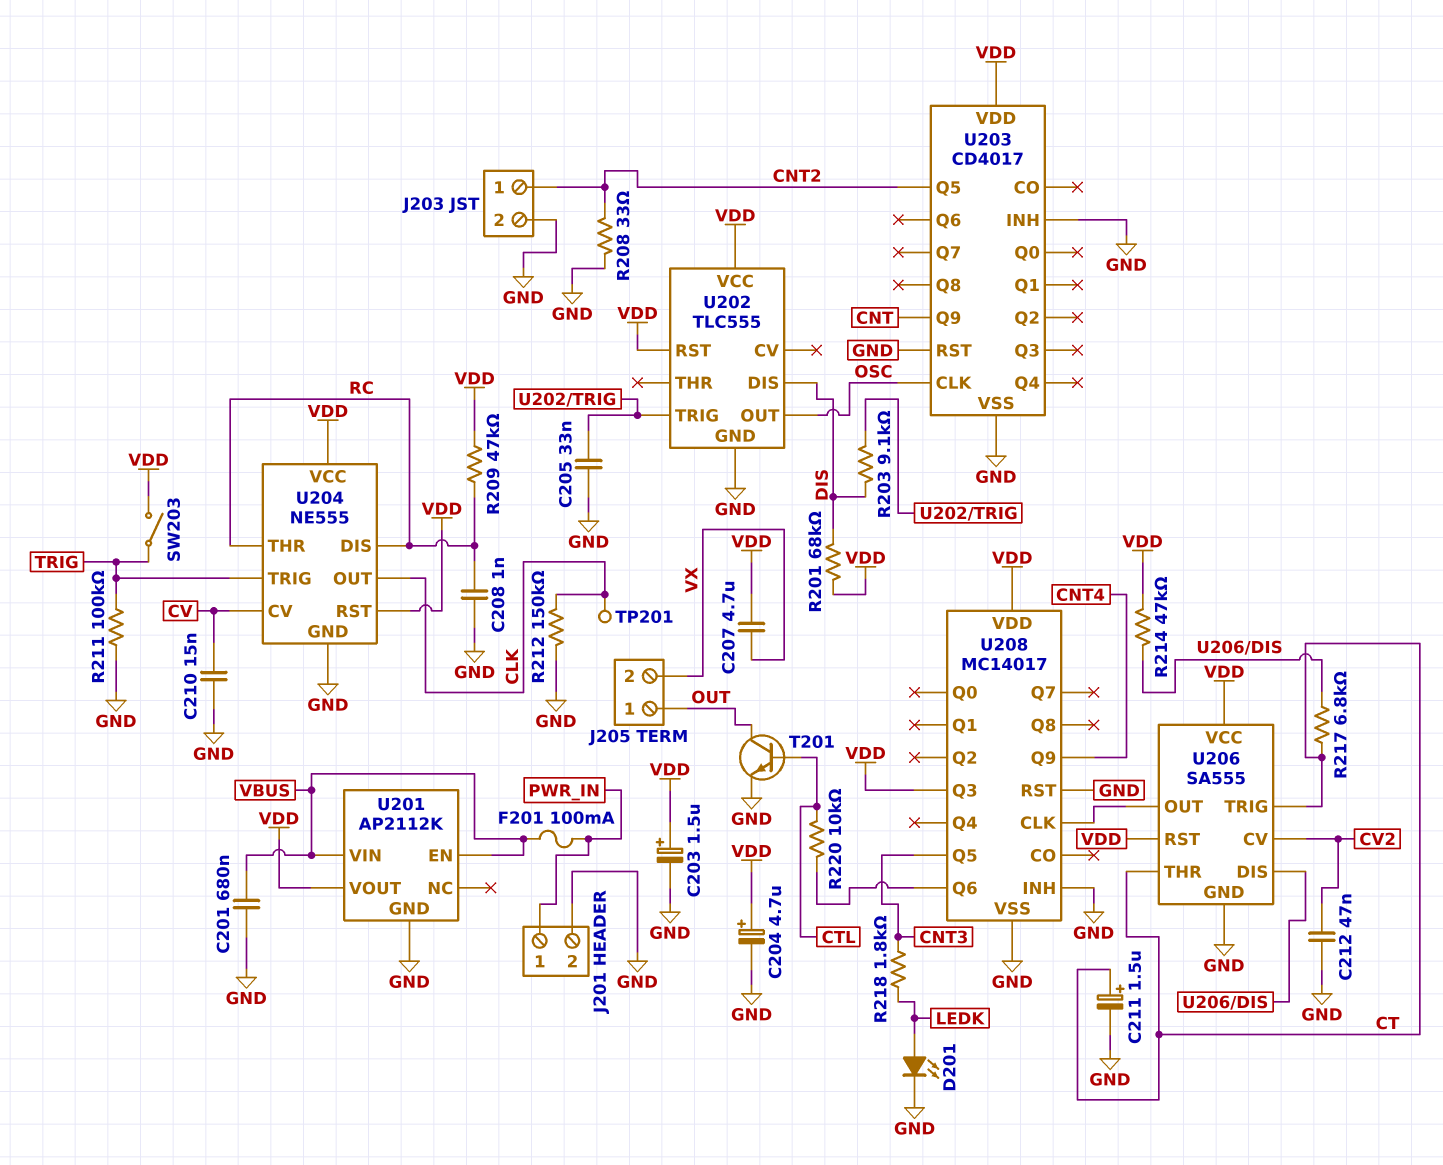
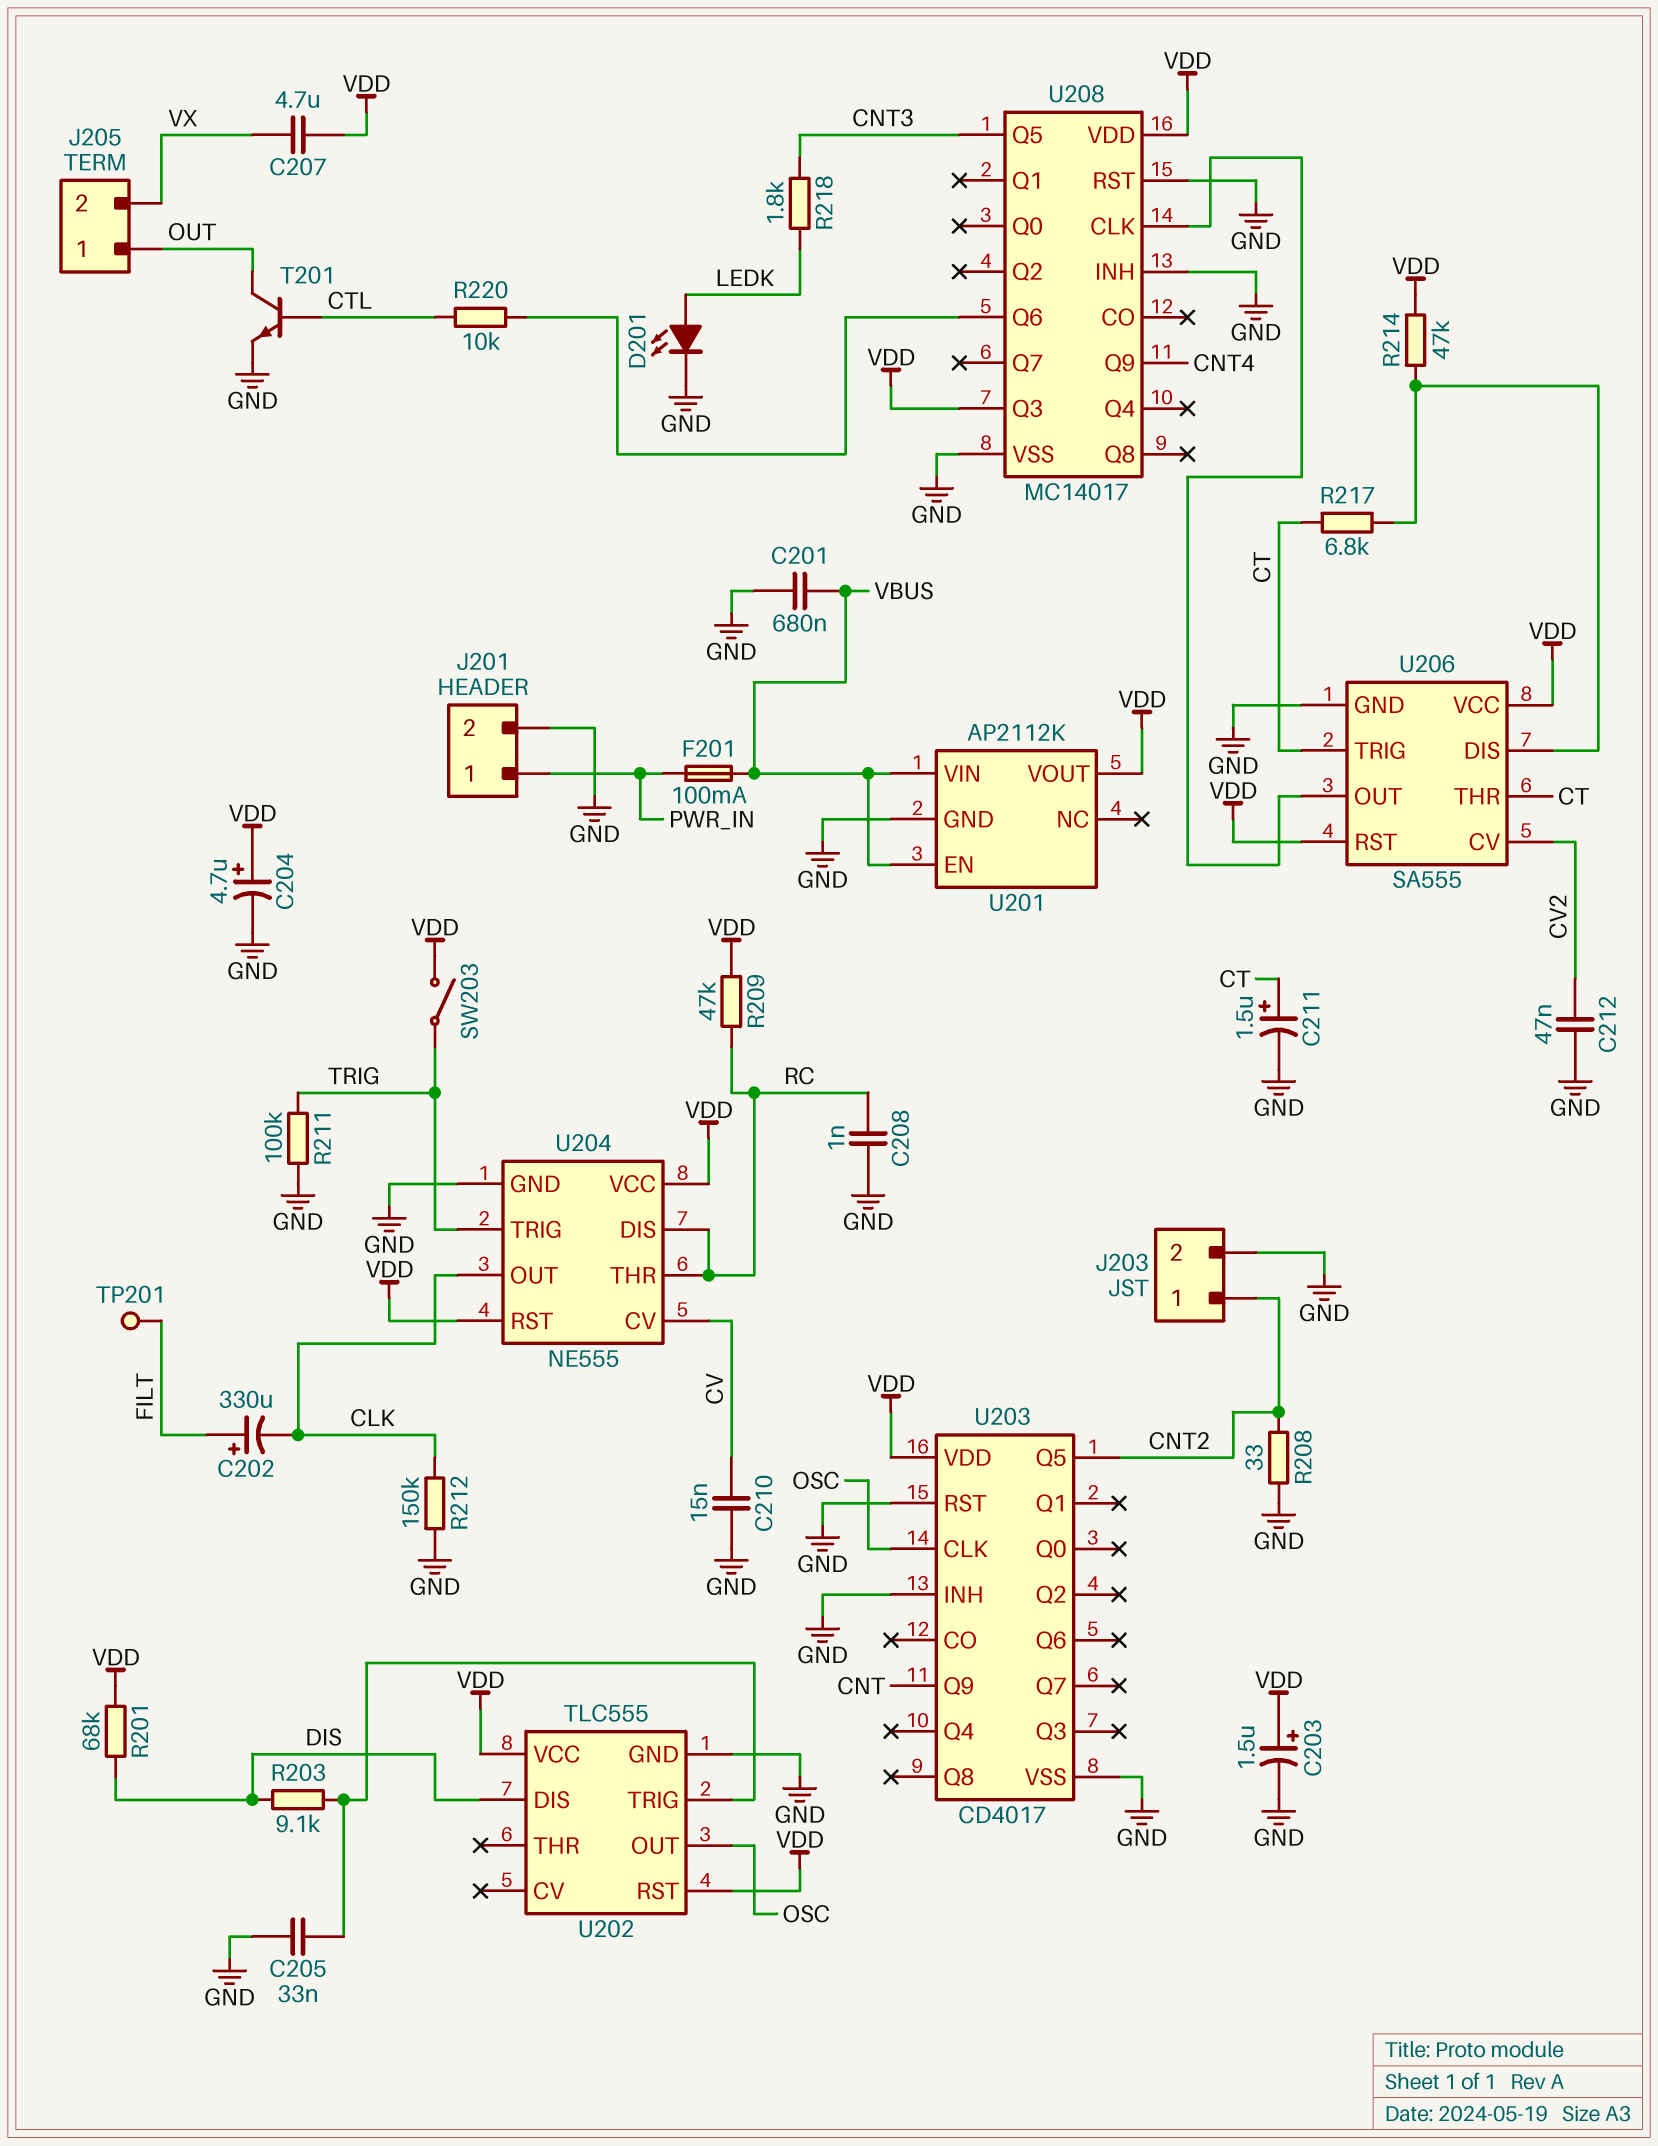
C202: none -> 330uF (plus FILT, minus CLK)
TP201: test point (CLK) -> test point (FILT)

